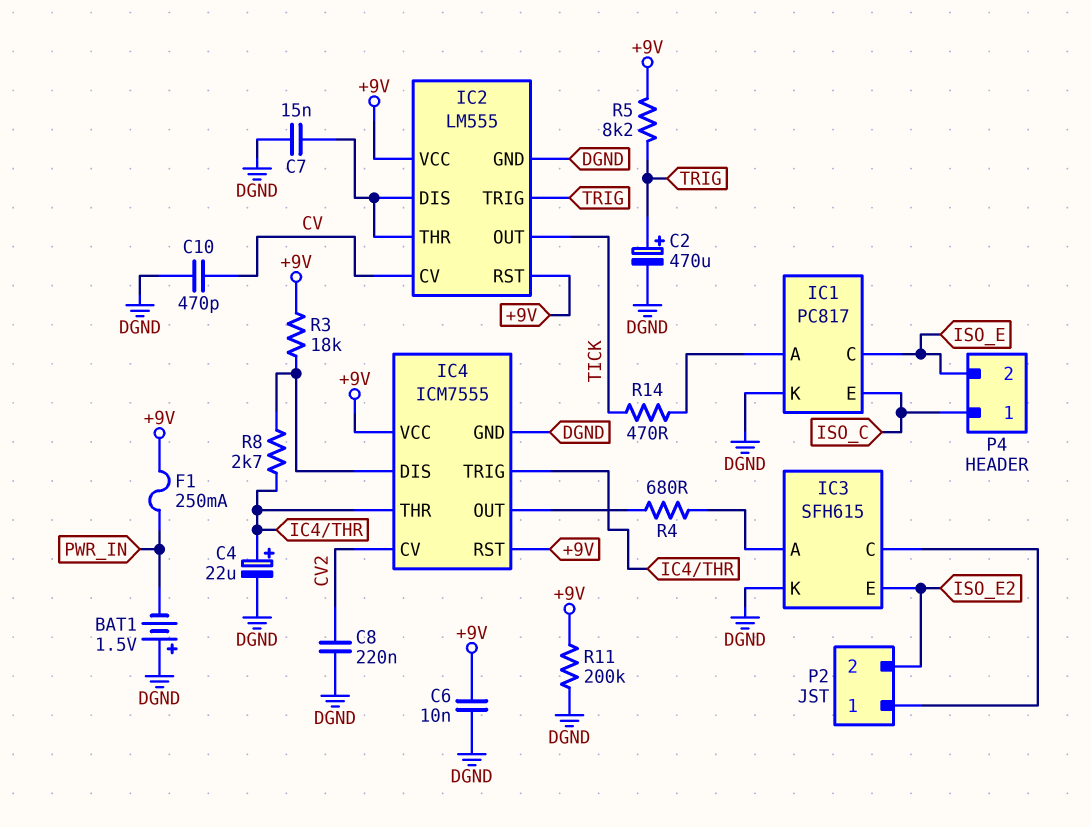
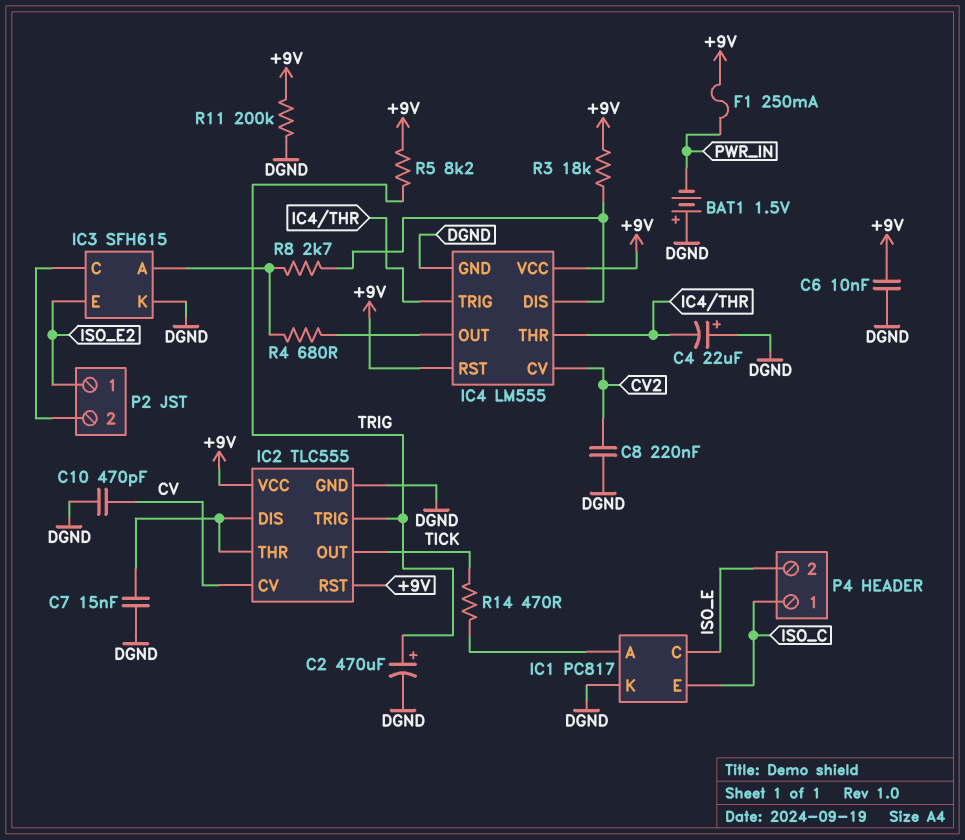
C4: 22uF (plus IC4/THR, minus DGND) -> 22uF (plus DGND, minus IC4/THR)
IC2: LM555 -> TLC555
IC4: ICM7555 -> LM555
P2 pin 1: IC3/C -> ISO_E2
P2 pin 2: ISO_E2 -> IC3/C
R8: 2.7k (IC4/DIS, IC4/THR) -> 2.7k (IC3/A, IC4/DIS)

